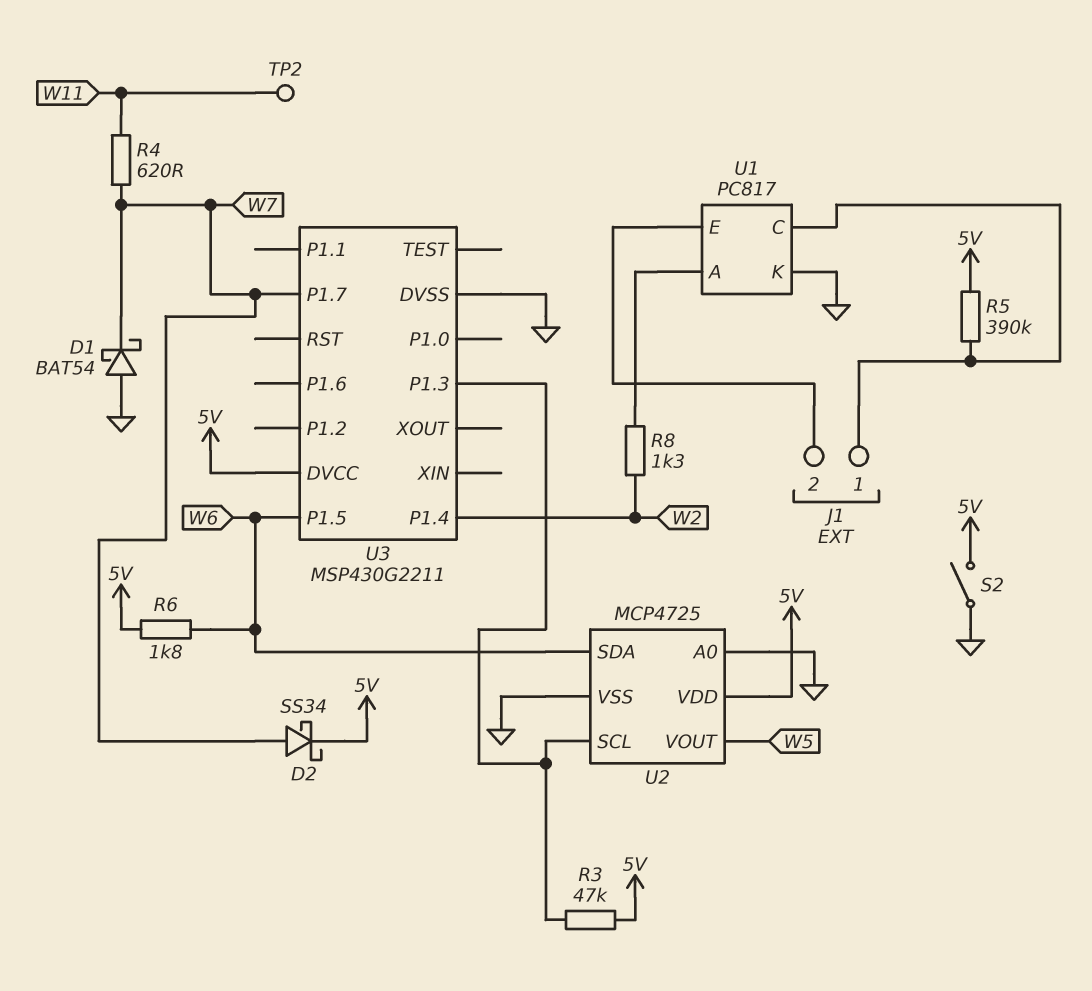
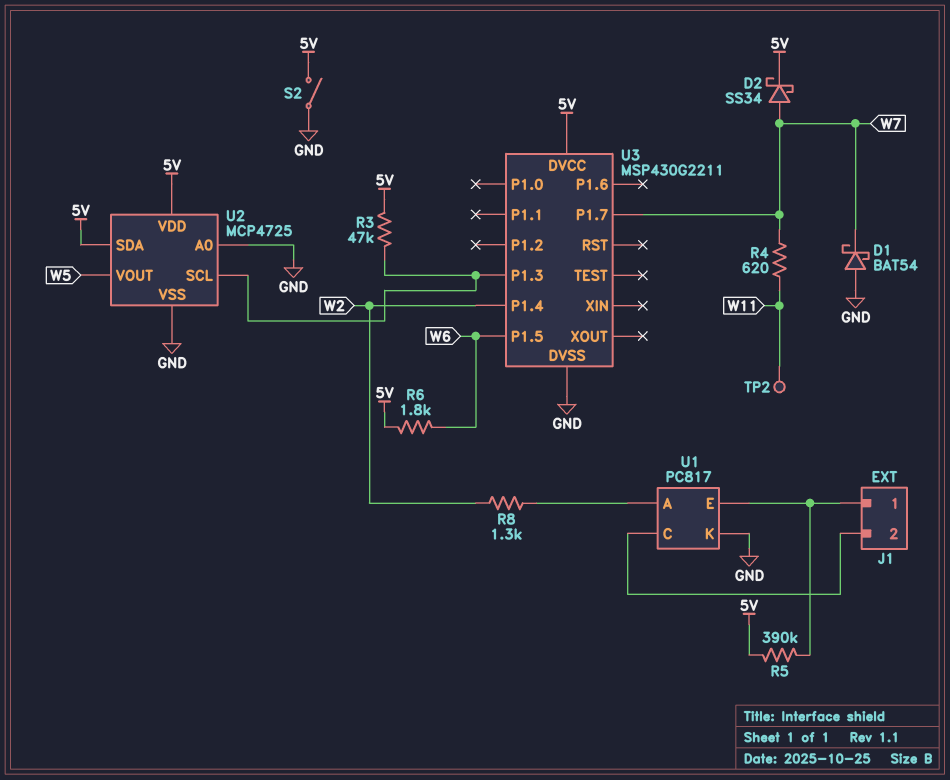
U1 pin C: J1/1 -> J1/2
U1 pin E: J1/2 -> J1/1
U2 pin SDA: W6 -> 5V

